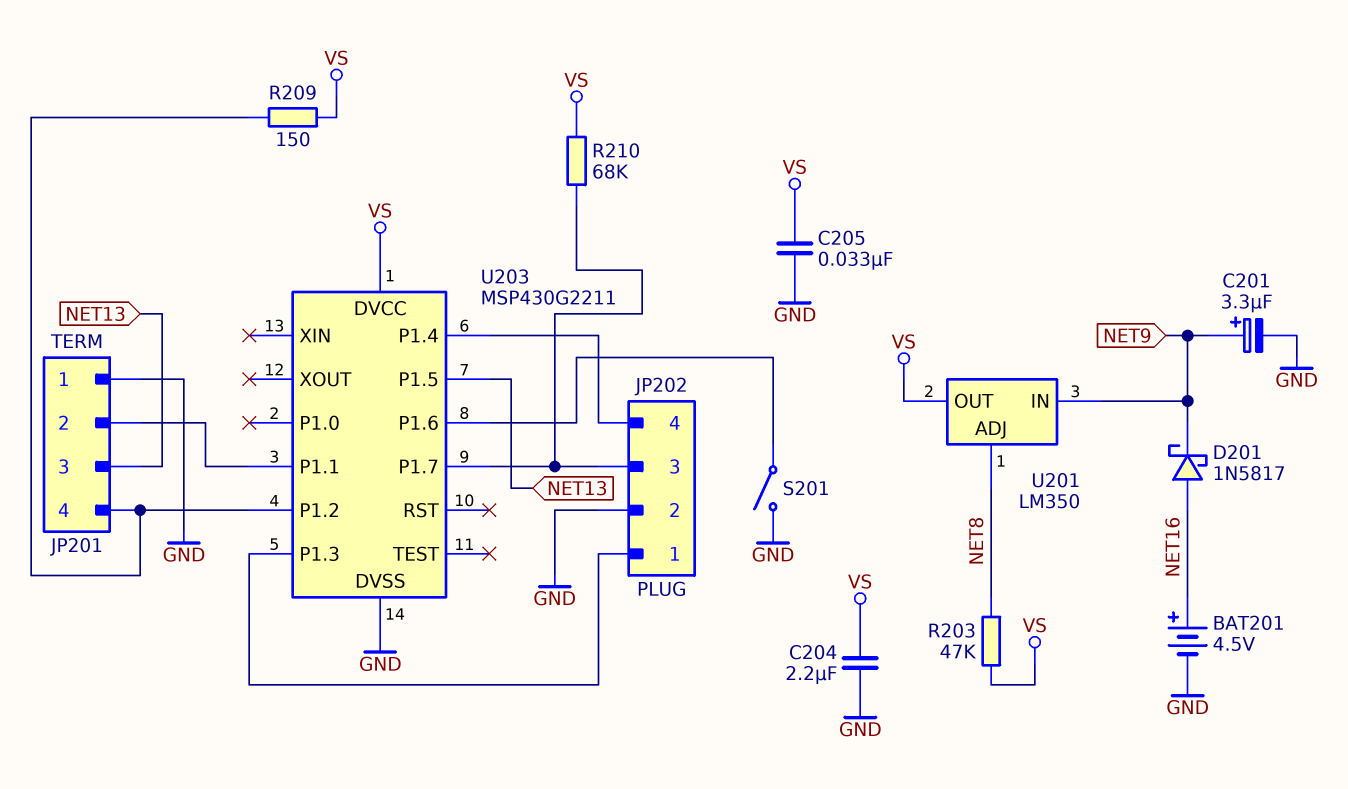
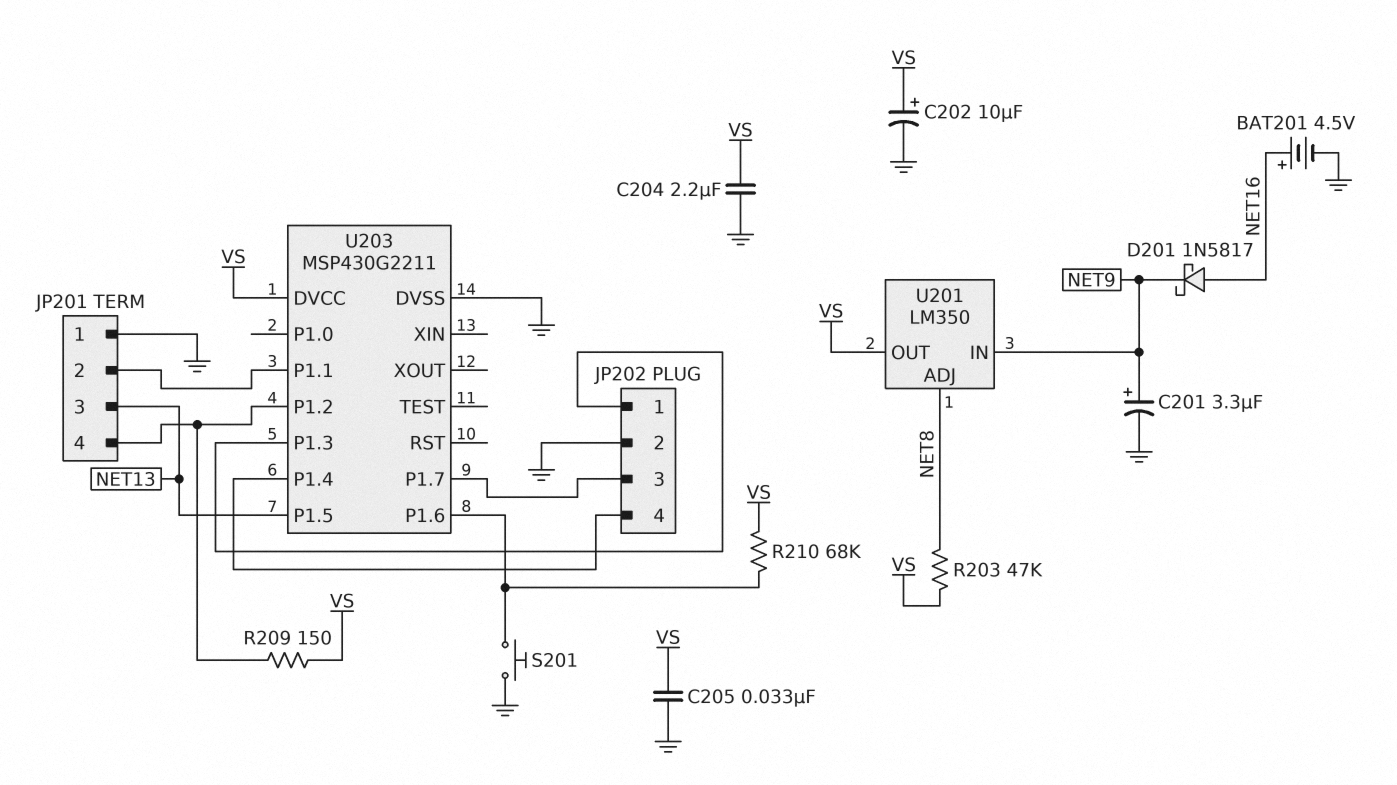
C202: none -> 10uF (plus VS, minus GND)
R210: 68k (JP202/3, VS) -> 68k (U203/P1.6, VS)
S201: switch (GND, U203/P1.6) -> button (GND, U203/P1.6)

